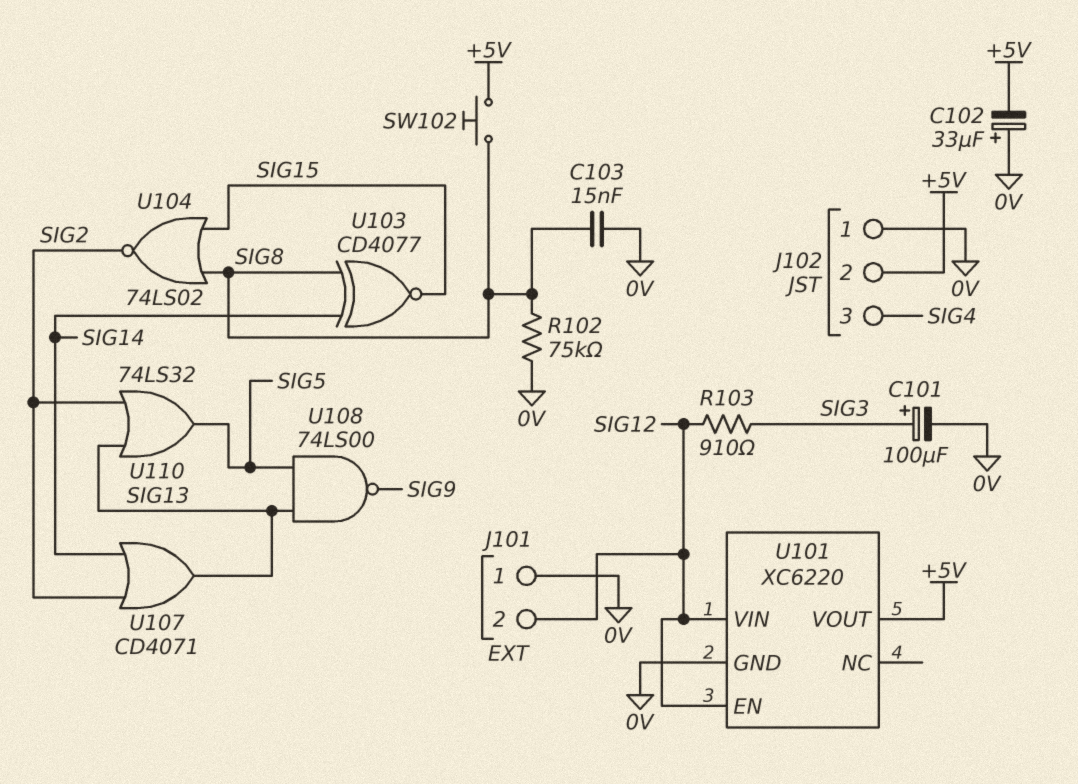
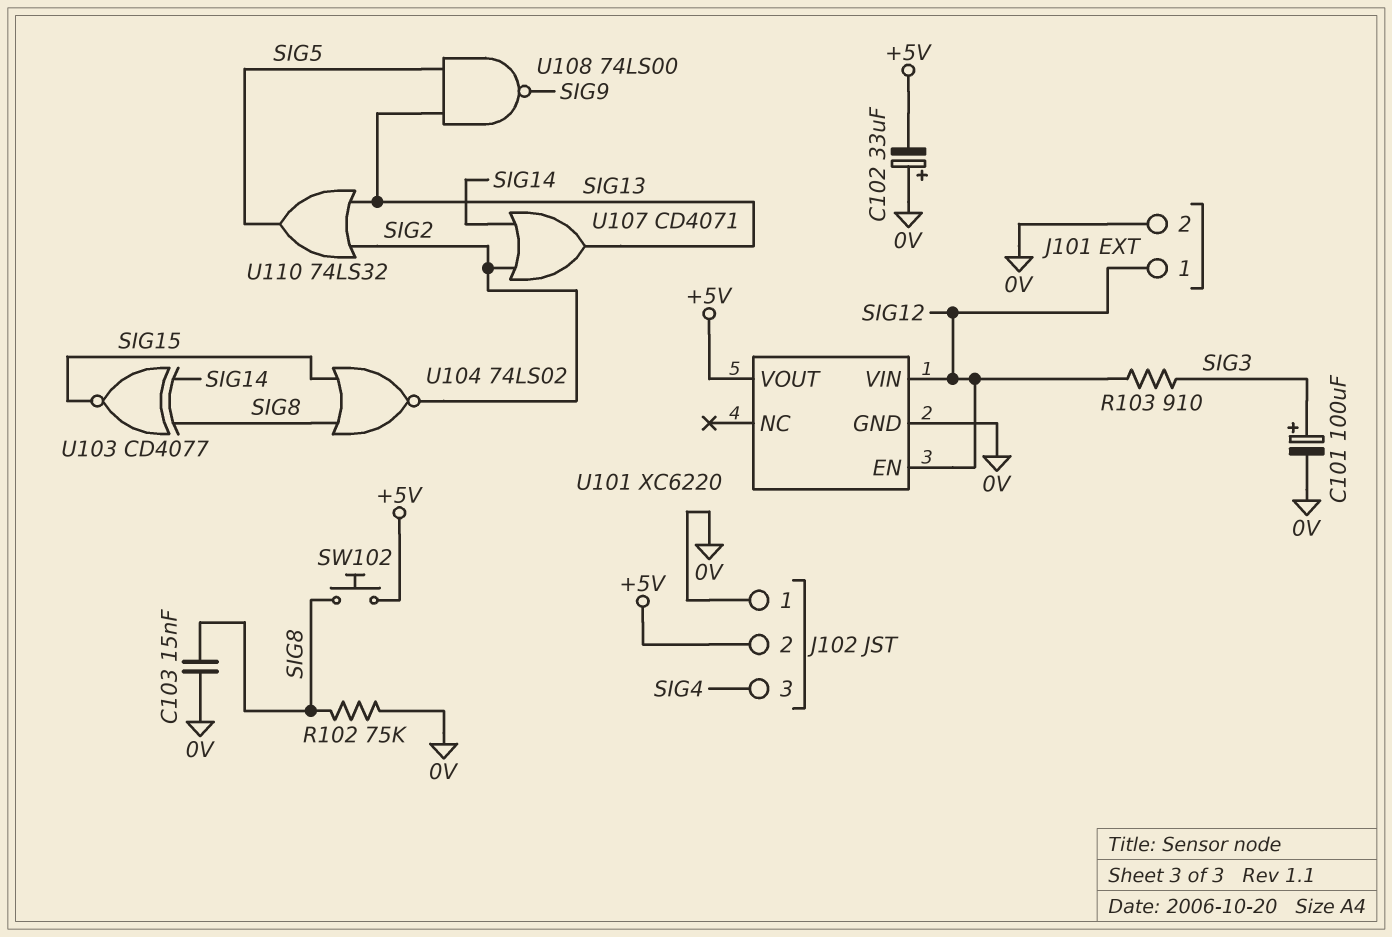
J101 pin 1: 0V -> SIG12
J101 pin 2: SIG12 -> 0V

